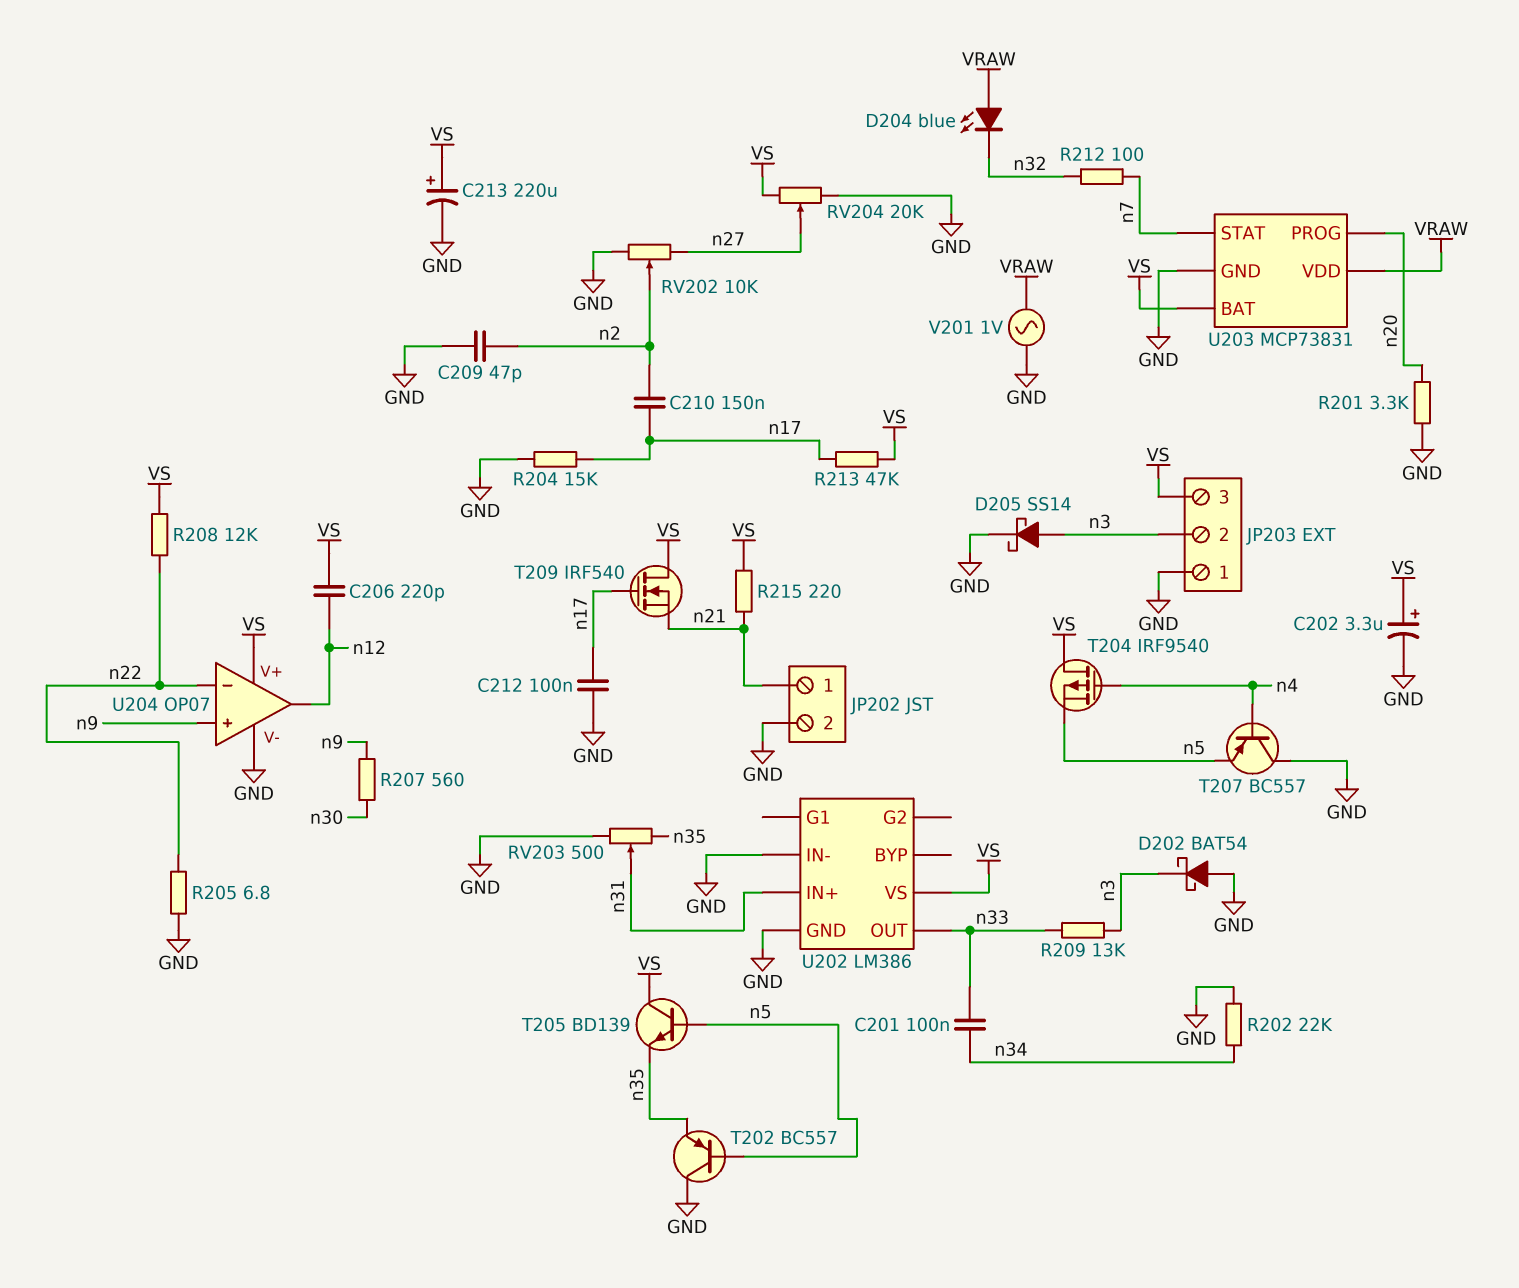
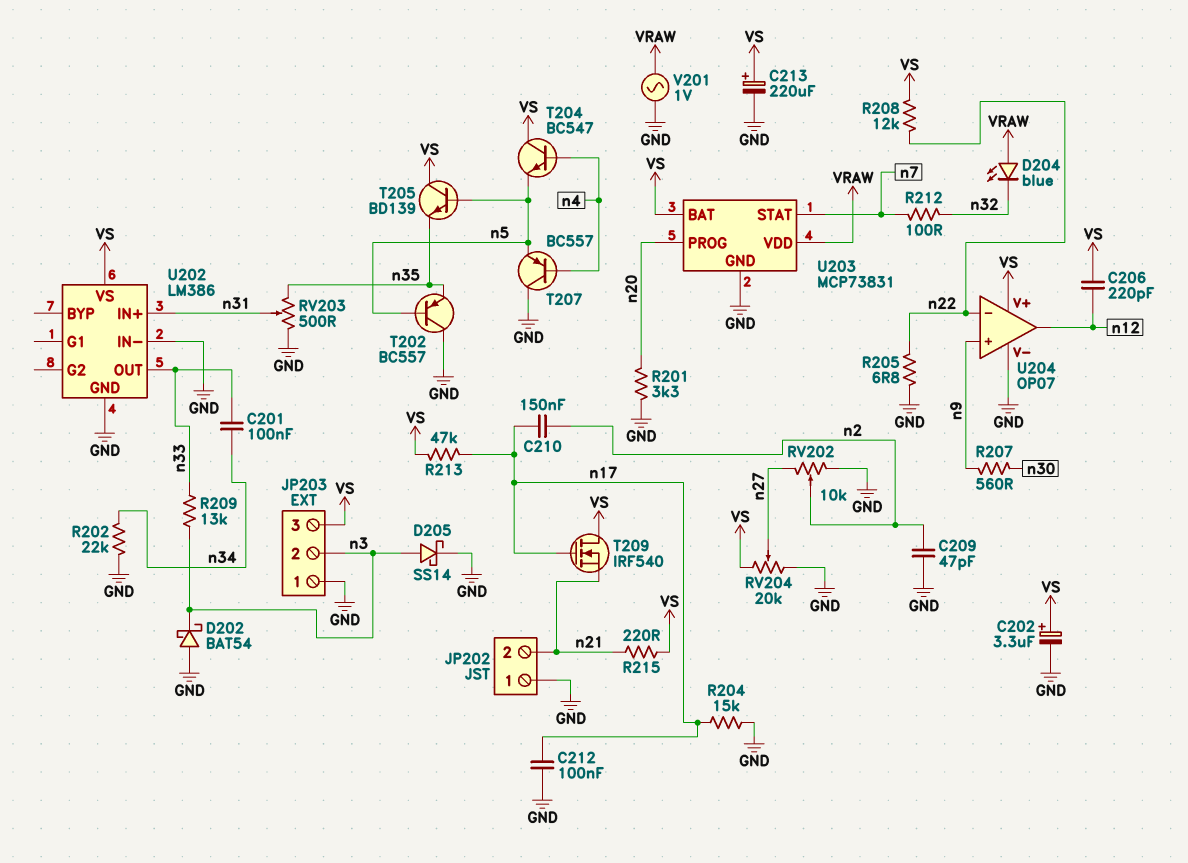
JP202 pin 1: n21 -> GND
JP202 pin 2: GND -> n21
T204: PMOS IRF9540 (G n4, D VS, S n5) -> NPN BC547 (B n4, C VS, E n5)

